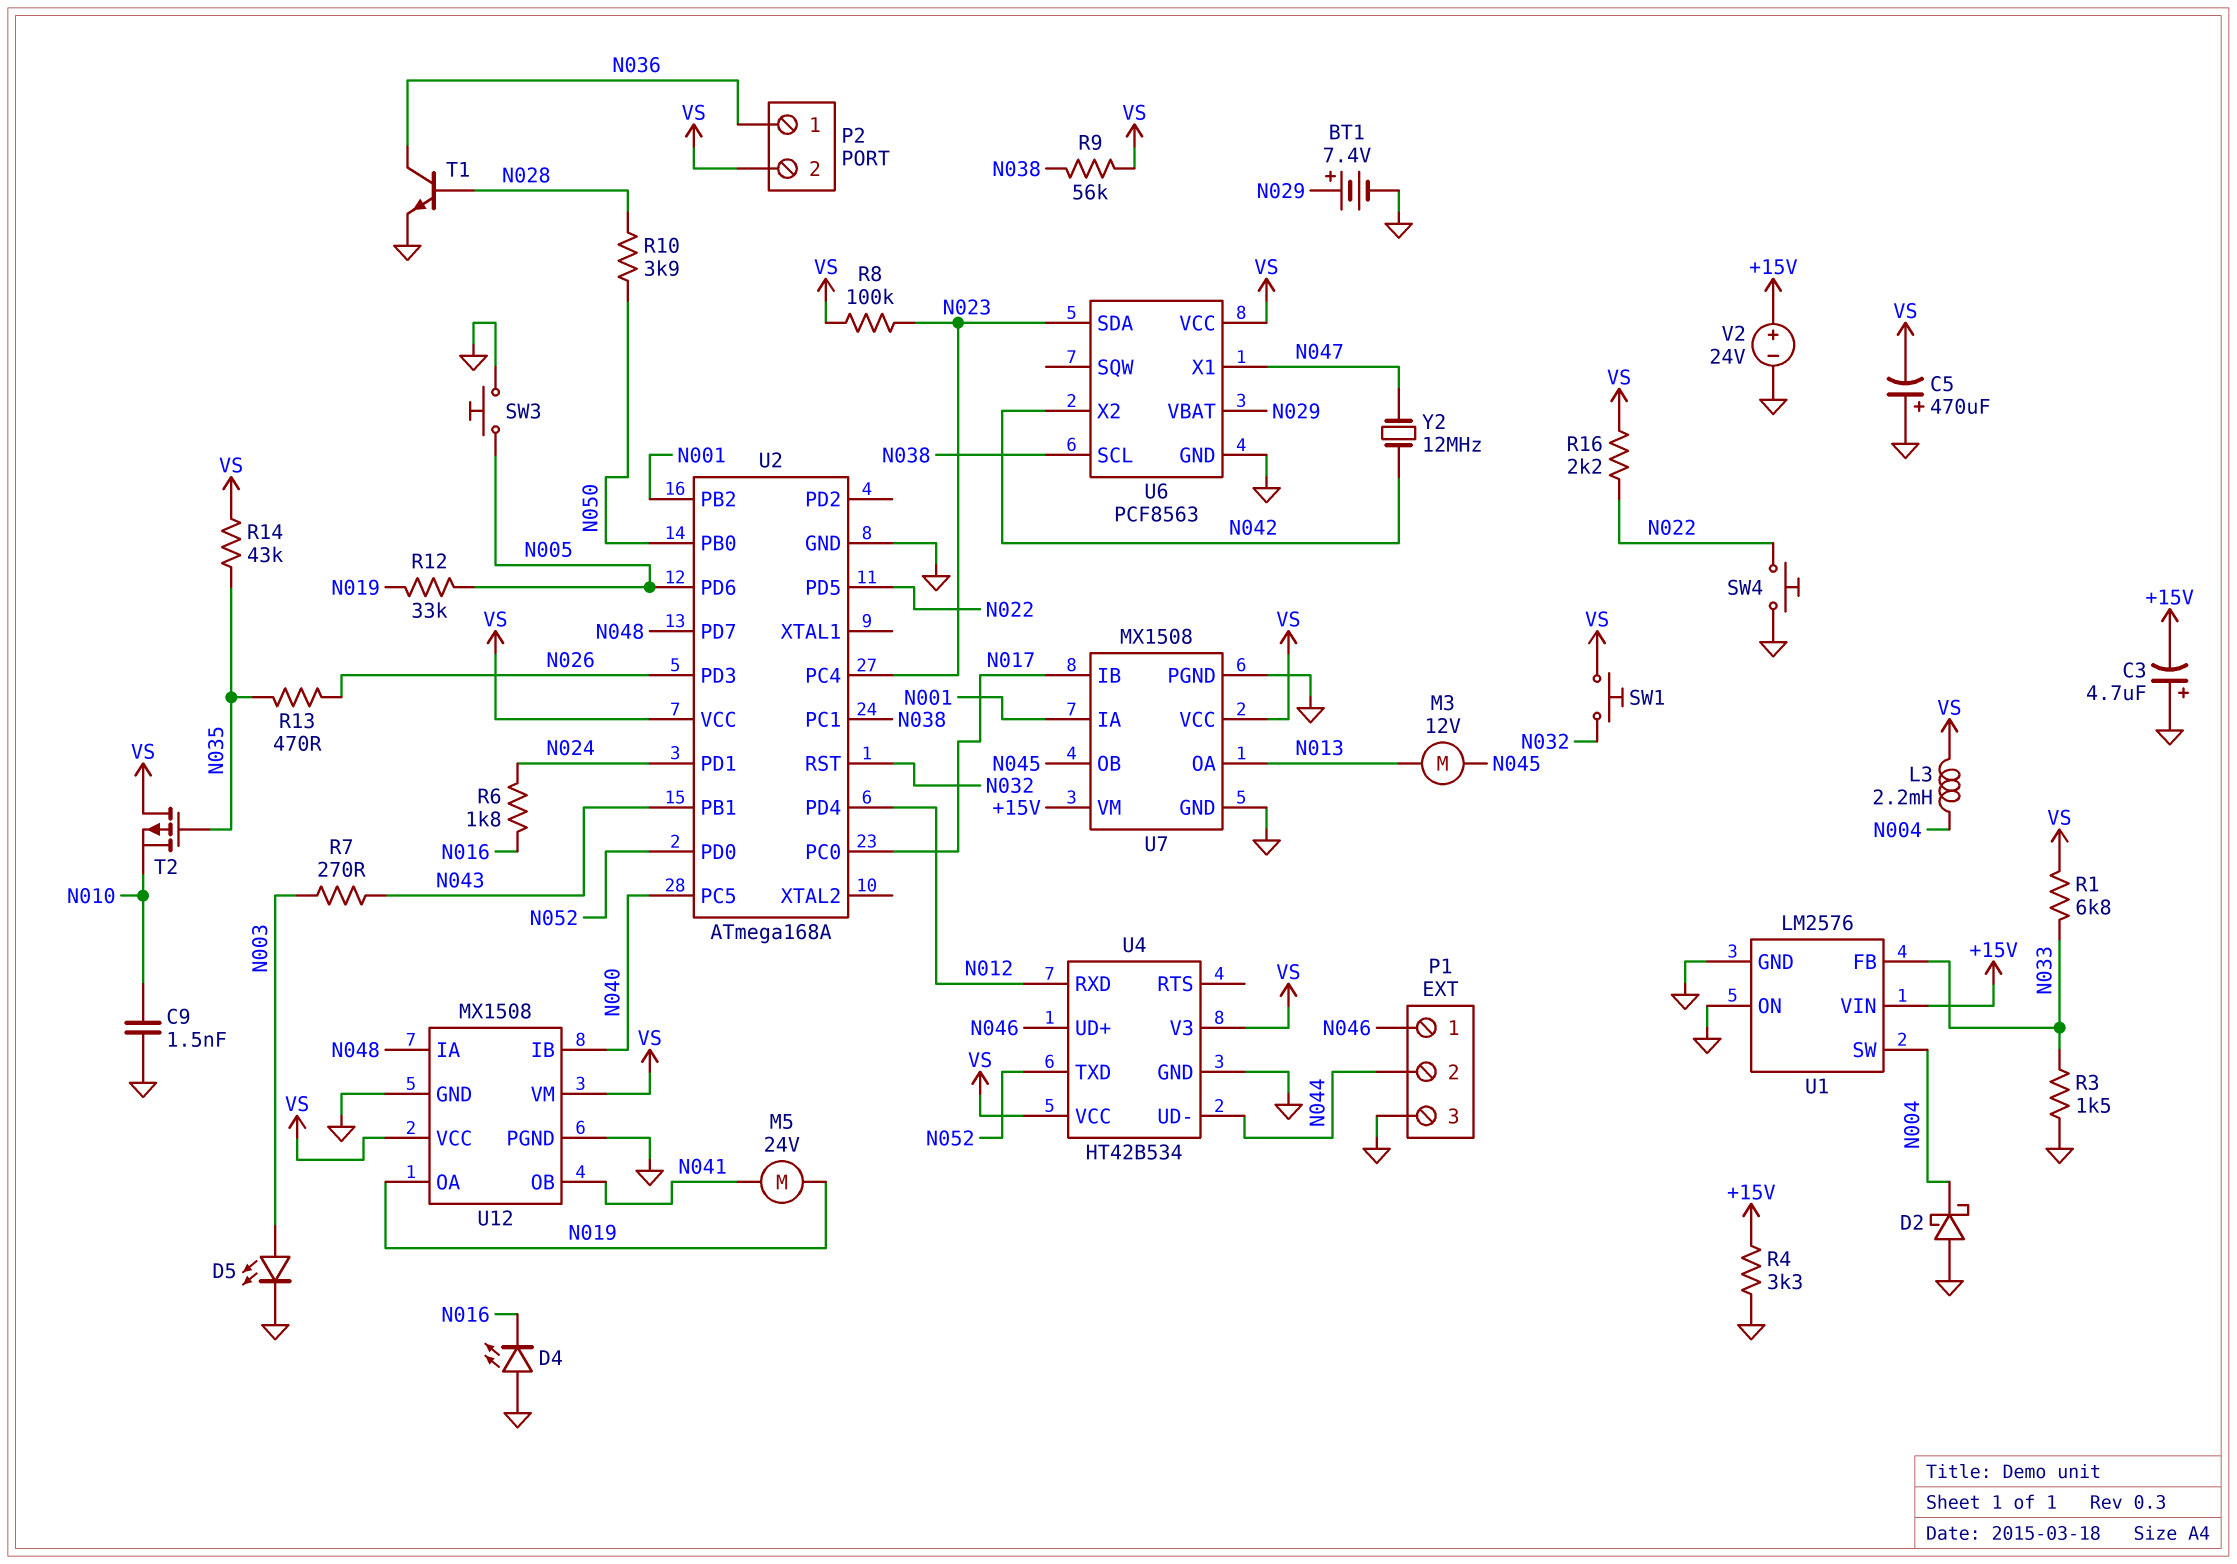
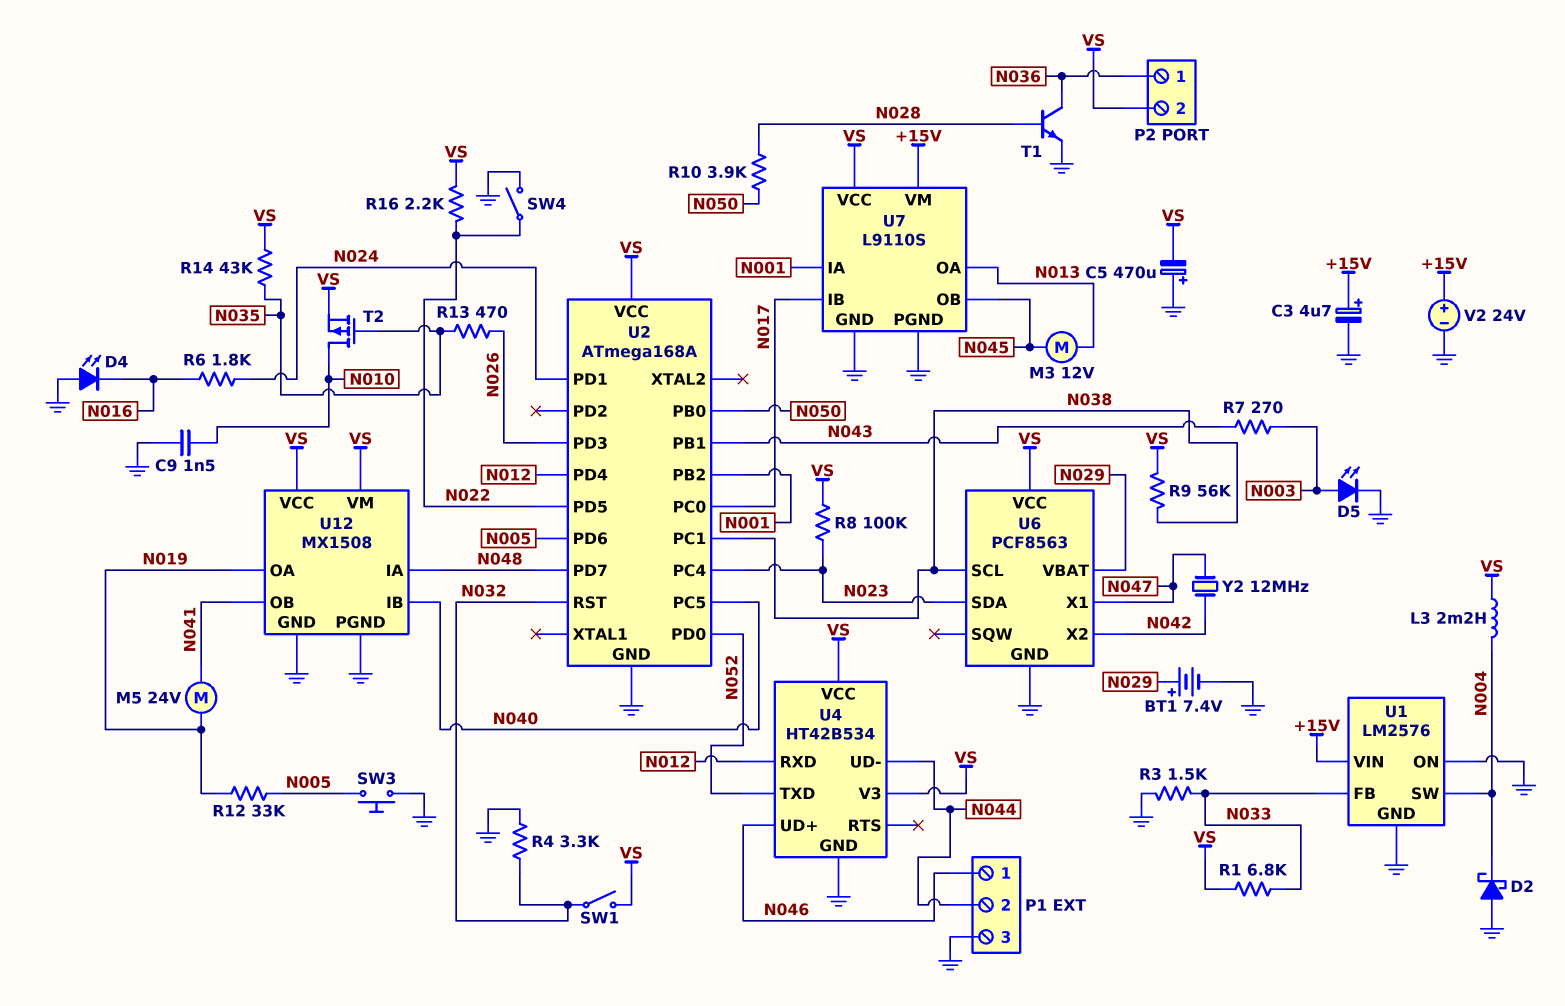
C3: 4.7uF (plus GND, minus +15V) -> 4.7uF (plus +15V, minus GND)
R4: 3.3k (+15V, GND) -> 3.3k (GND, N032)
SW1: button (N032, VS) -> switch (N032, VS)
SW4: button (GND, N022) -> switch (GND, N022)
T2: PMOS (G N035, D VS, S N010) -> PMOS (G N035, D N010, S VS)
U7: MX1508 -> L9110S

